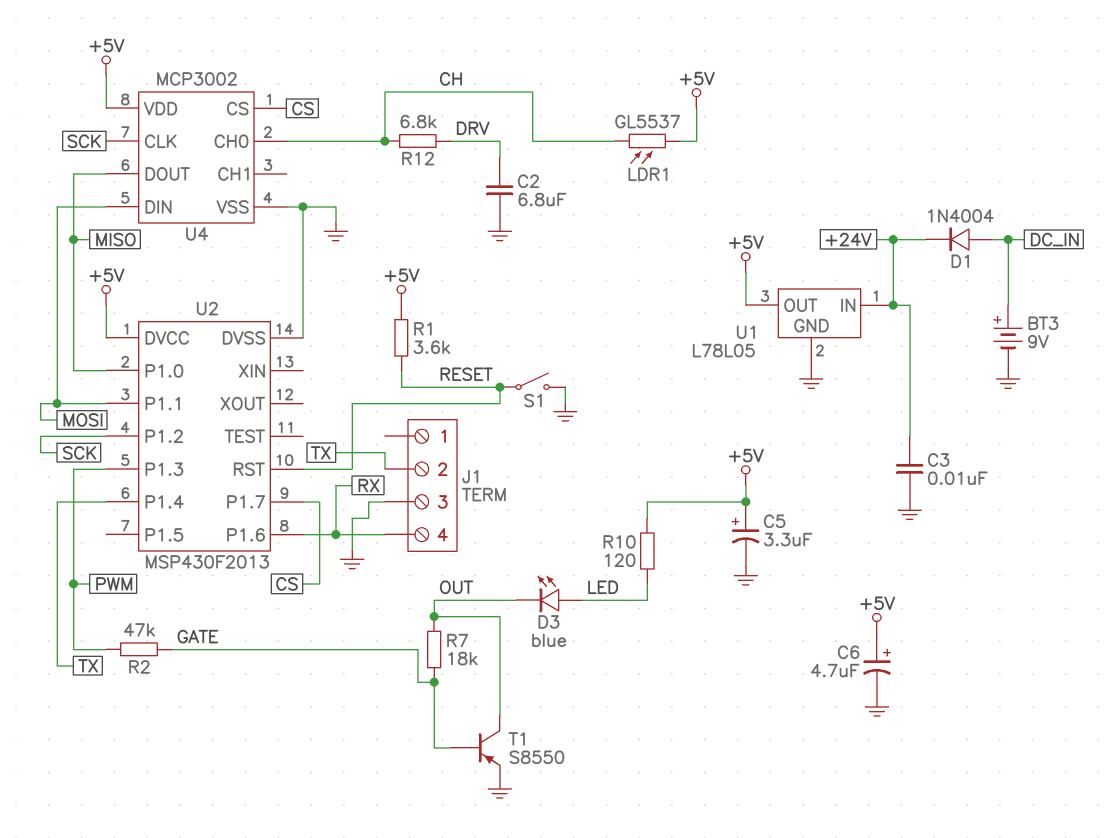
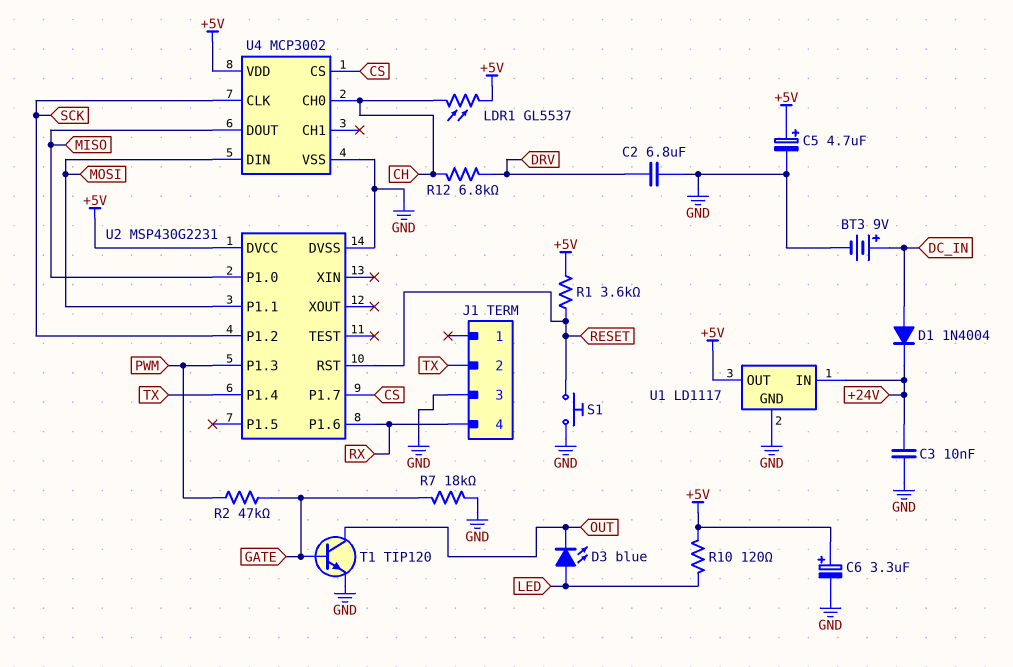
C5: 3.3uF (plus +5V, minus GND) -> 4.7uF (plus +5V, minus GND)
C6: 4.7uF (plus +5V, minus GND) -> 3.3uF (plus +5V, minus GND)
R7: 18k (GATE, OUT) -> 18k (GATE, GND)
S1: switch (GND, RESET) -> button (GND, RESET)
T1: PNP S8550 (B GATE, C OUT, E GND) -> NPN TIP120 (B GATE, C OUT, E GND)
U1: L78L05 -> LD1117
U2: MSP430F2013 -> MSP430G2231

